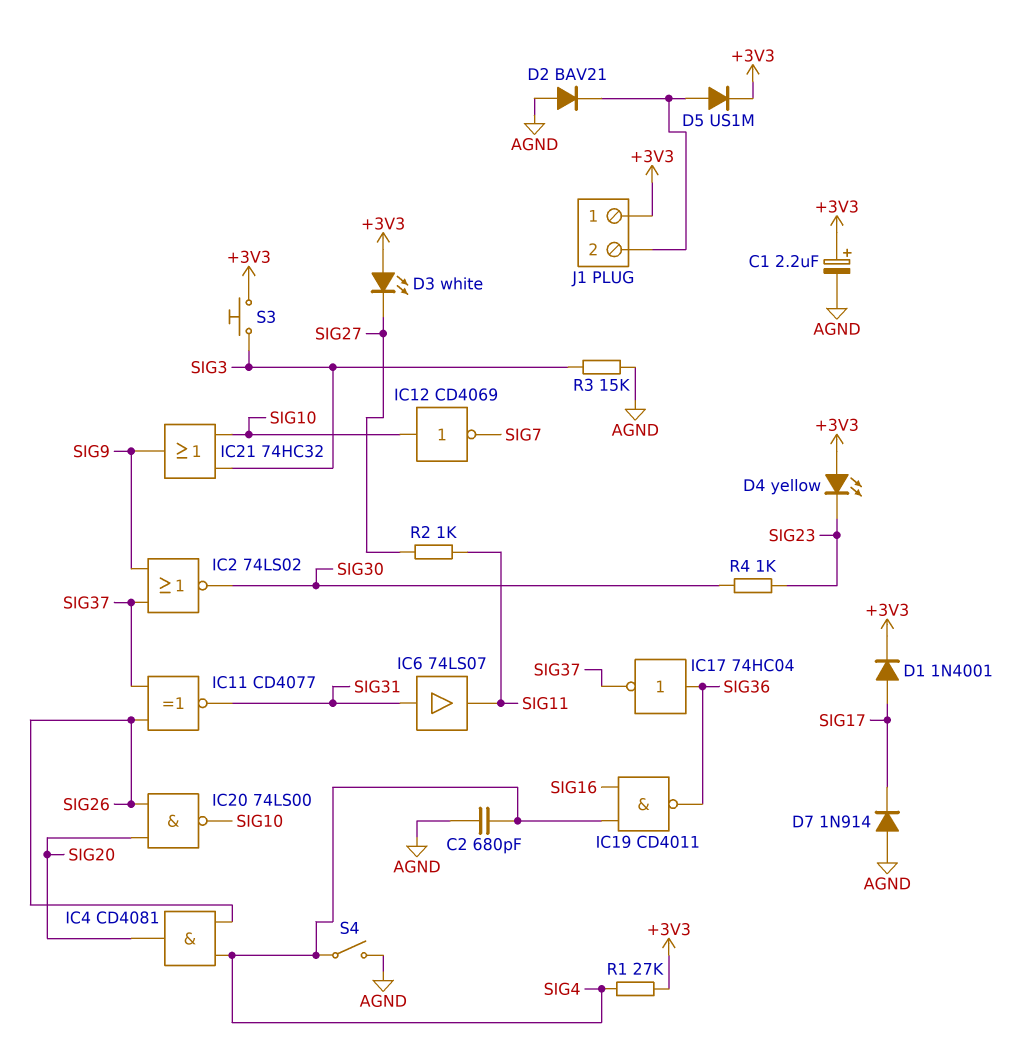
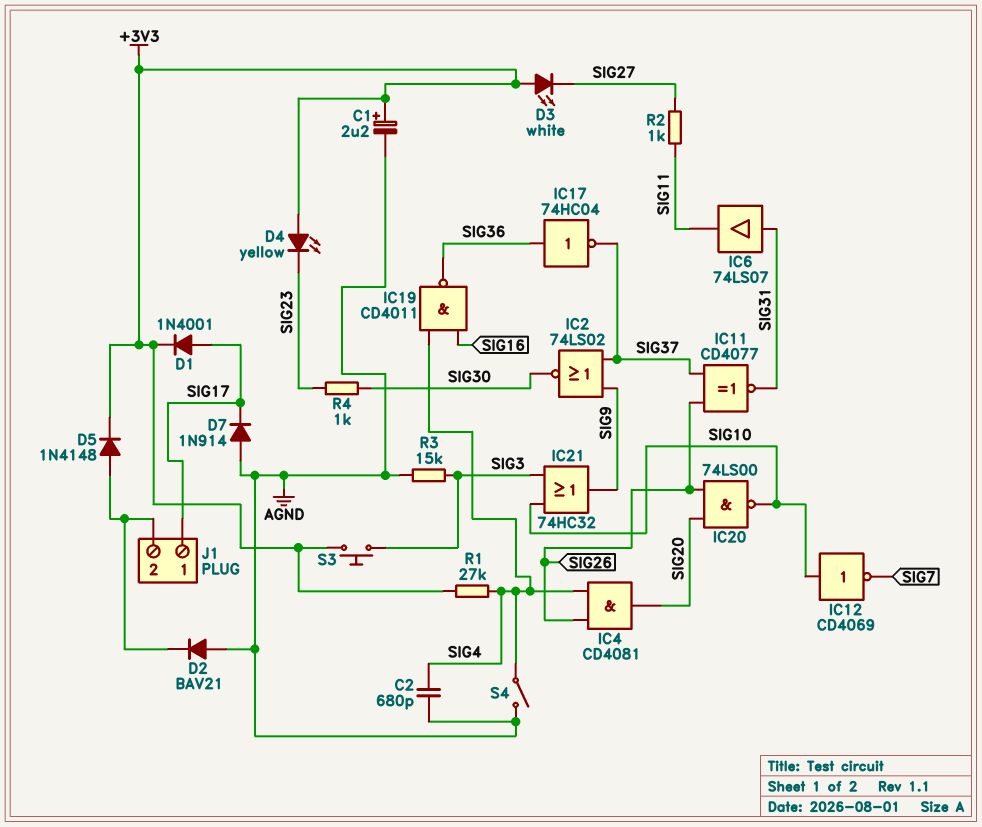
D5: diode US1M (A J1/2, K +3V3) -> diode 1N4148 (A J1/2, K +3V3)
J1 pin 1: +3V3 -> SIG17

